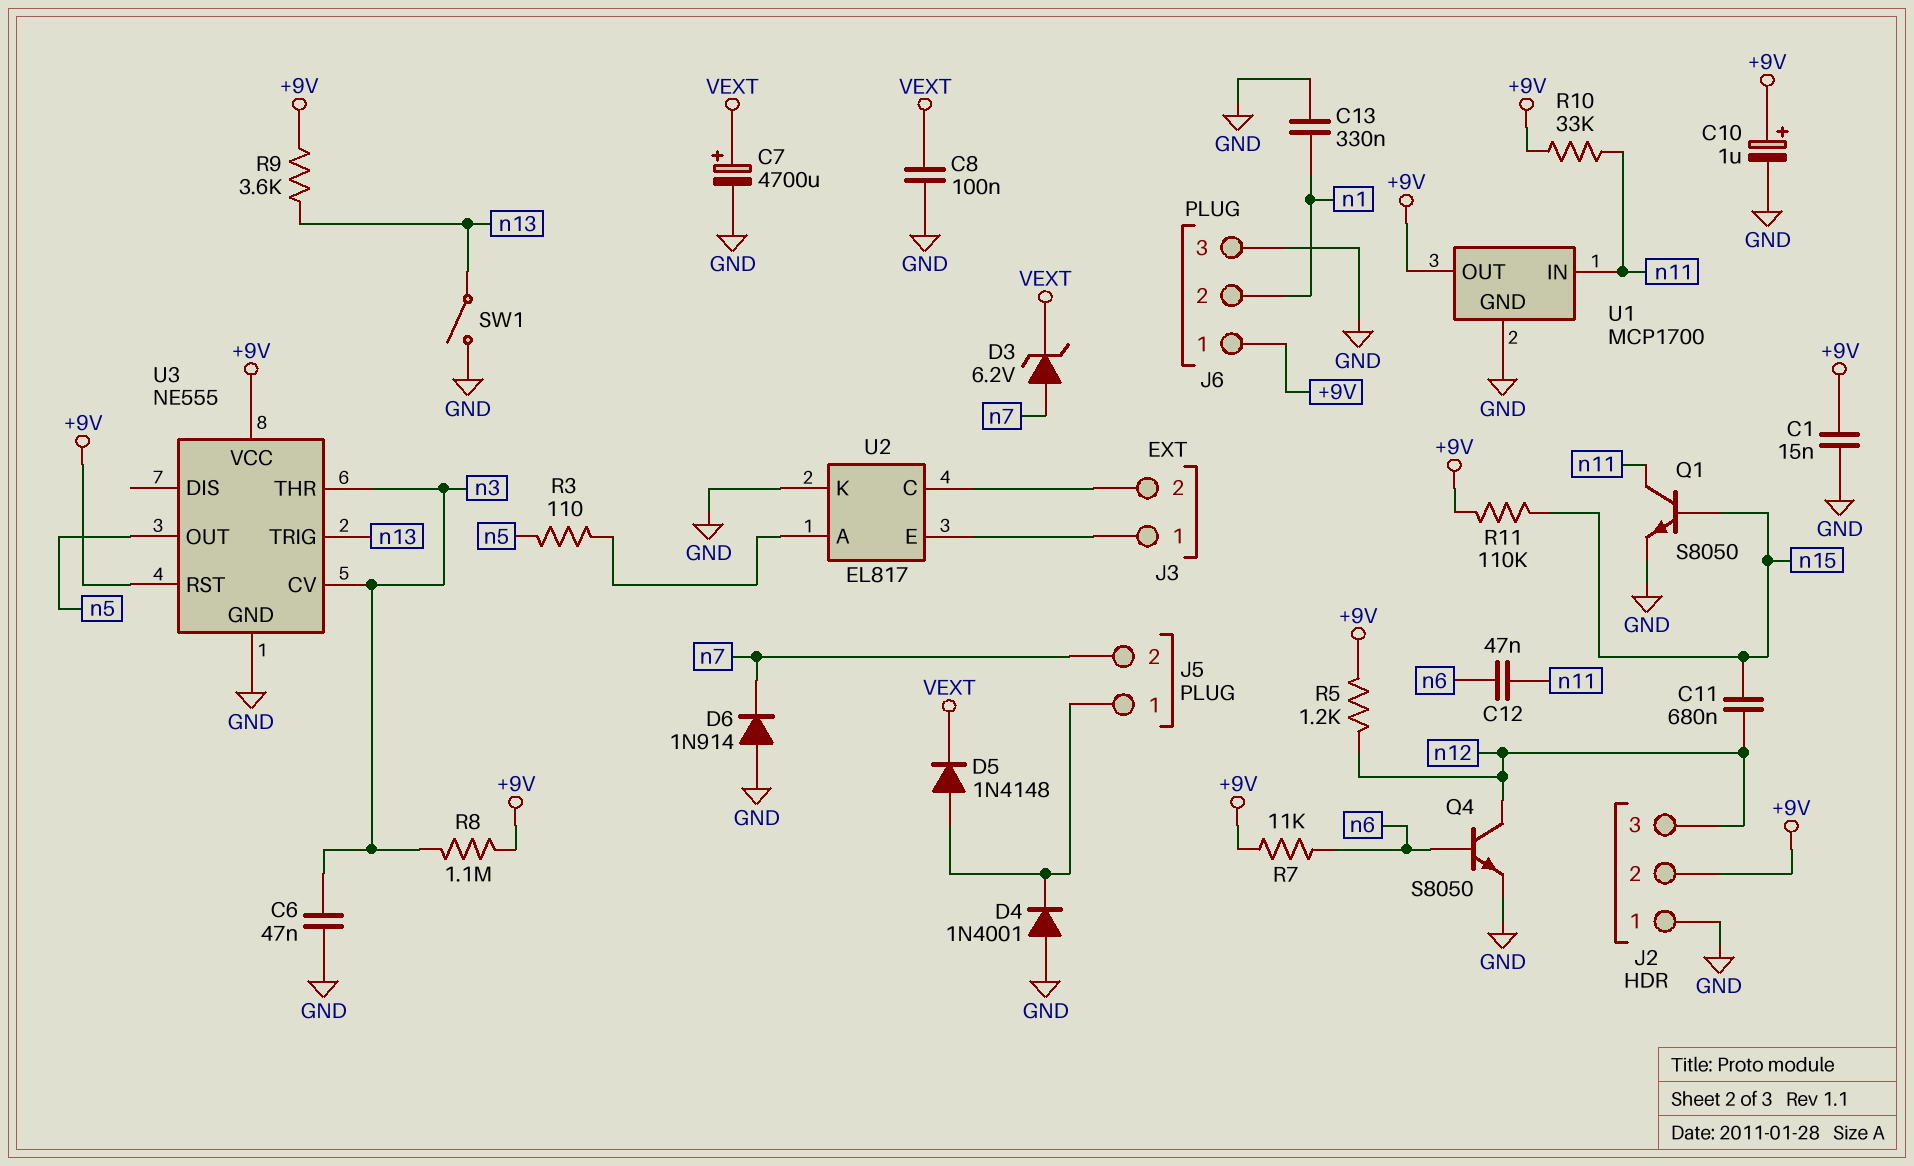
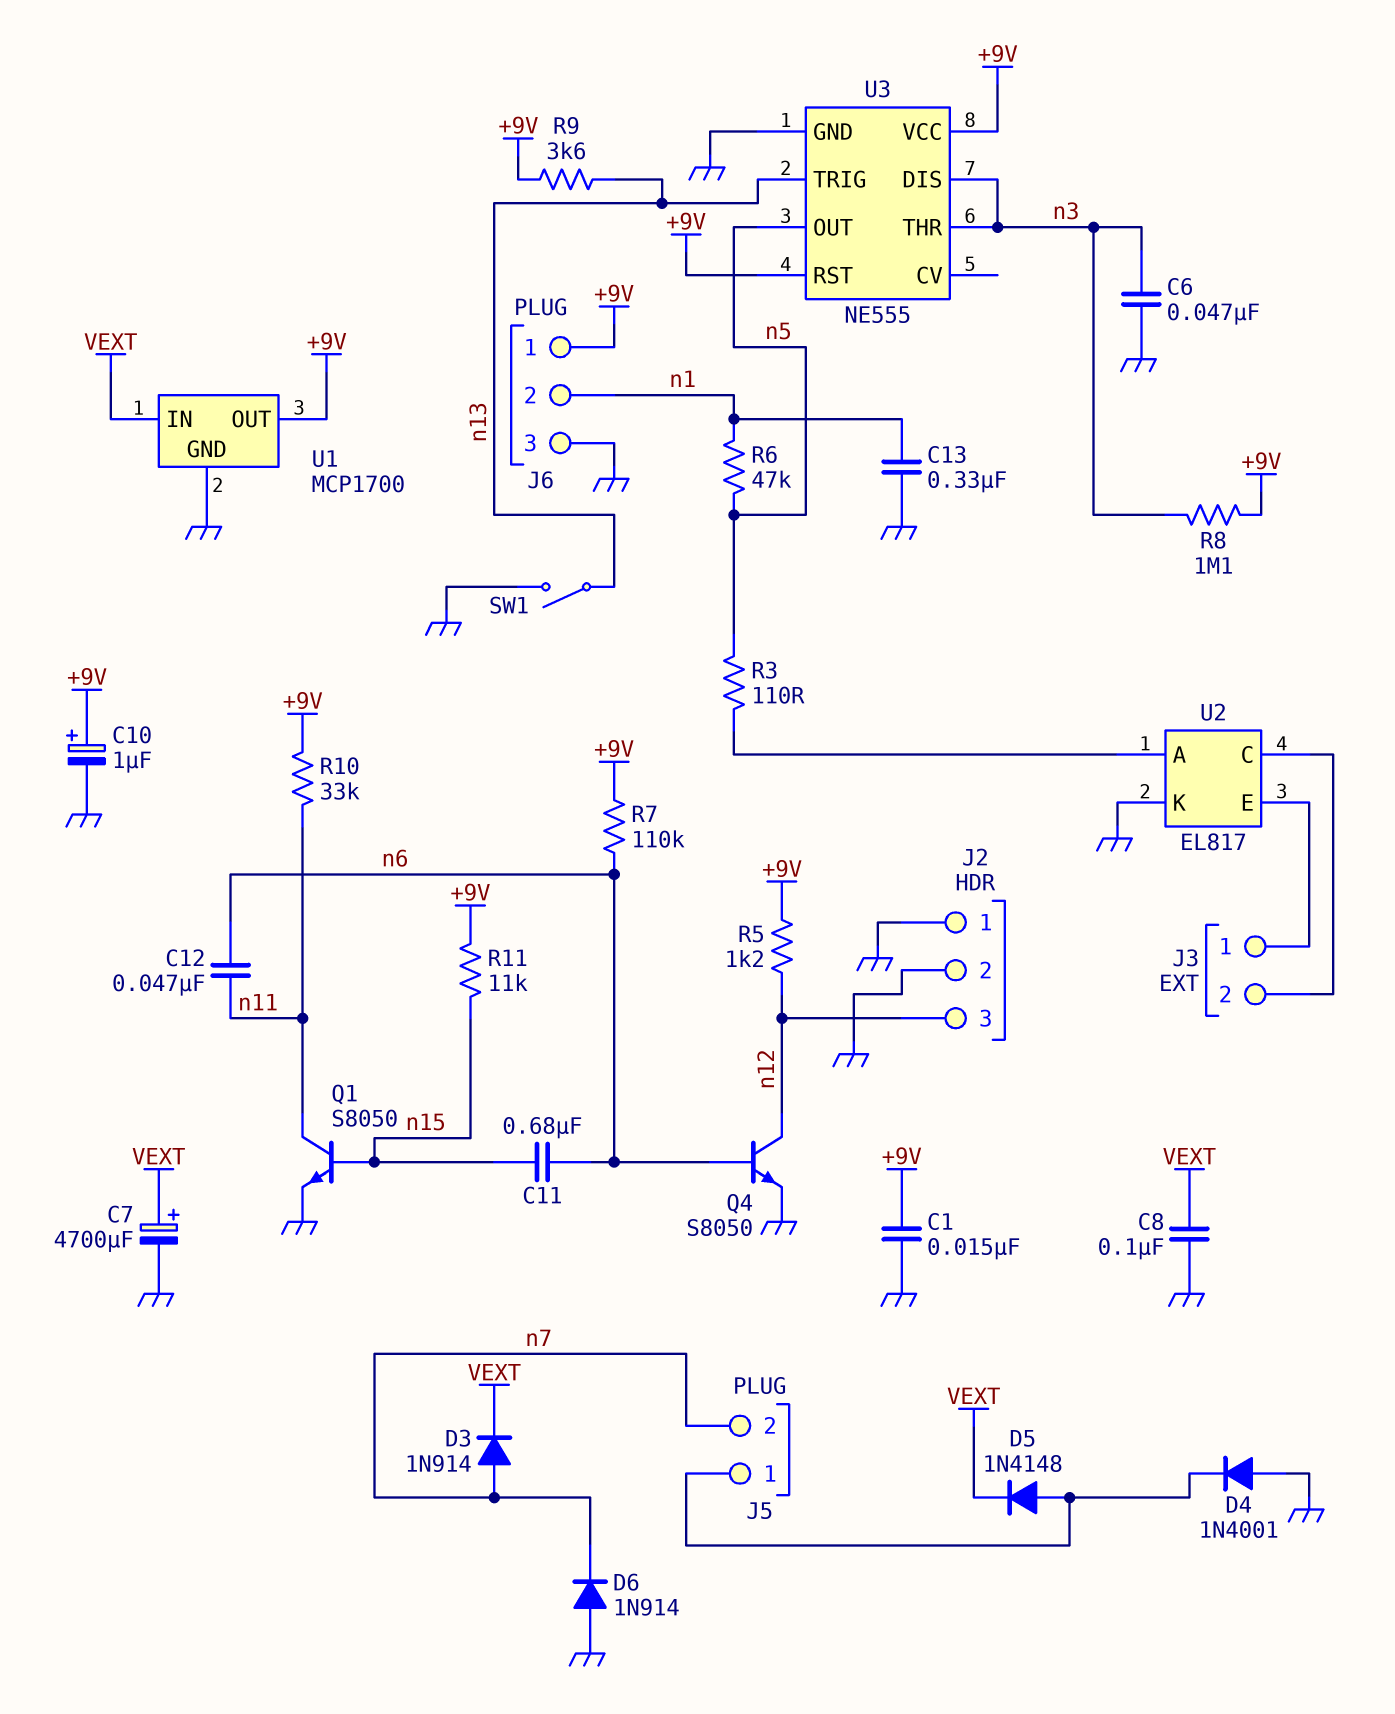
C11: 680nF (n12, n15) -> 680nF (n6, n15)
D3: zener 6.2V (A n7, K VEXT) -> diode 1N914 (A n7, K VEXT)
J2 pin 2: +9V -> GND
R6: none -> 47k (n1, n5)
R7: 11k (+9V, n6) -> 110k (+9V, n6)
R11: 110k (+9V, n15) -> 11k (+9V, n15)
U1 pin IN: n11 -> VEXT
U3 pin CV: n3 -> none
U3 pin DIS: none -> n3

